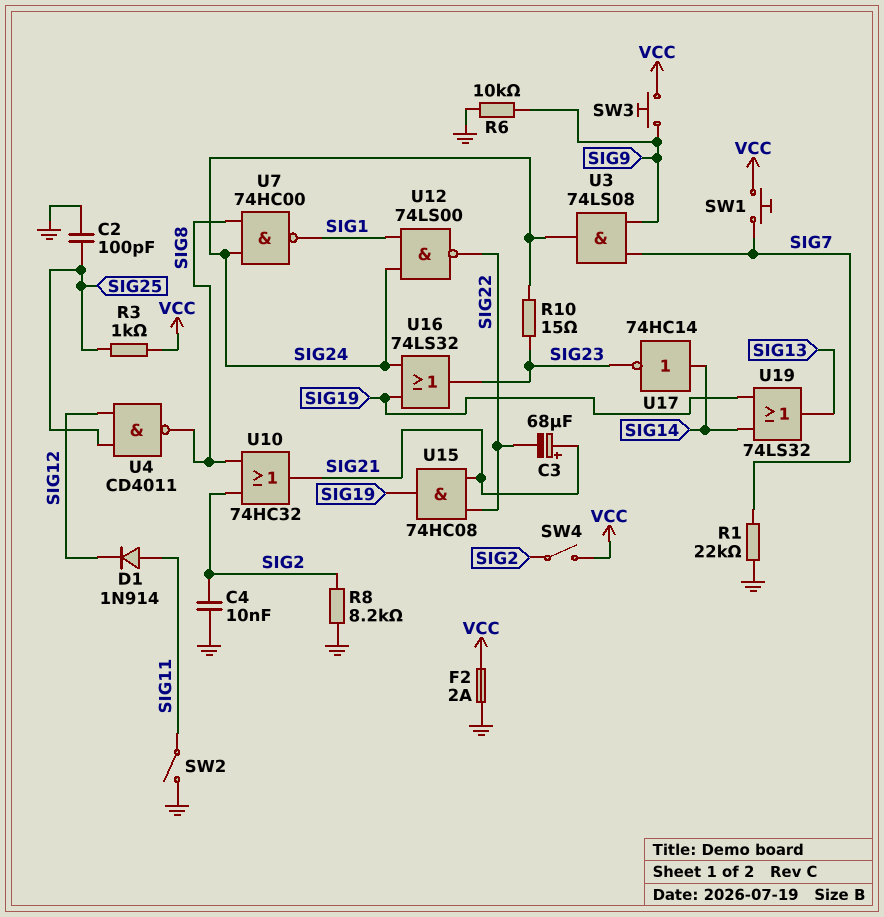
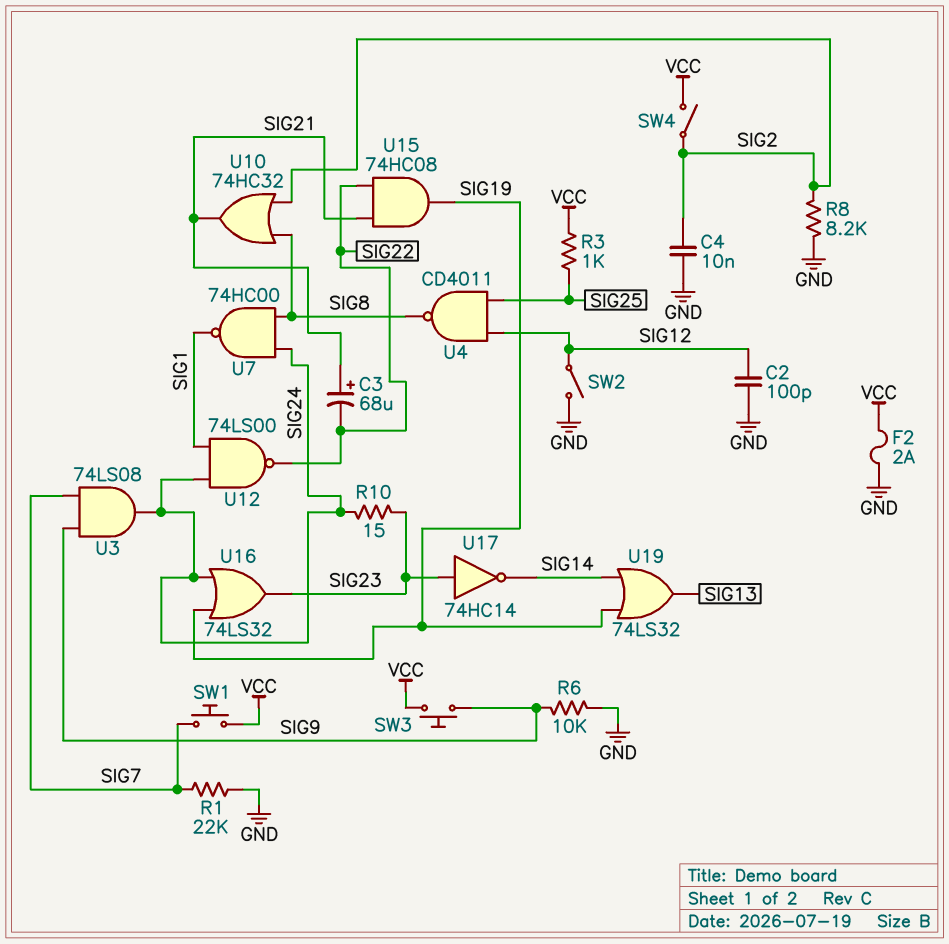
C2: 100pF (GND, SIG25) -> 100pF (GND, SIG12)
D1: diode 1N914 (A SIG11, K SIG12) -> none
SW2: switch (GND, SIG11) -> switch (GND, SIG12)
U17: NOT 74HC14 (in SIG14, out SIG23) -> NOT 74HC14 (in SIG23, out SIG14)

